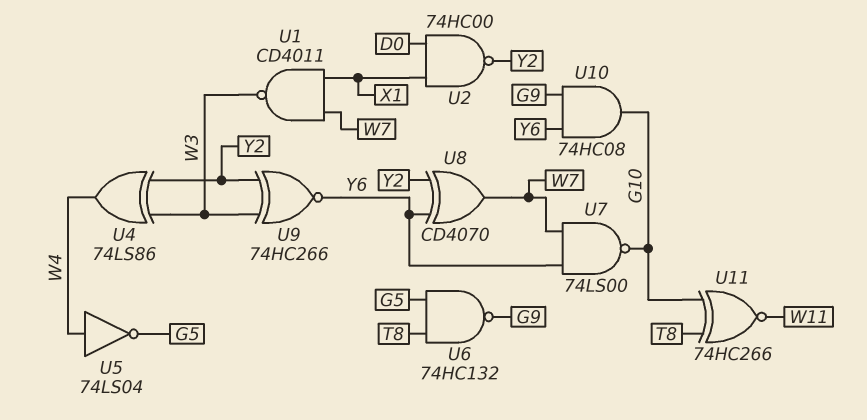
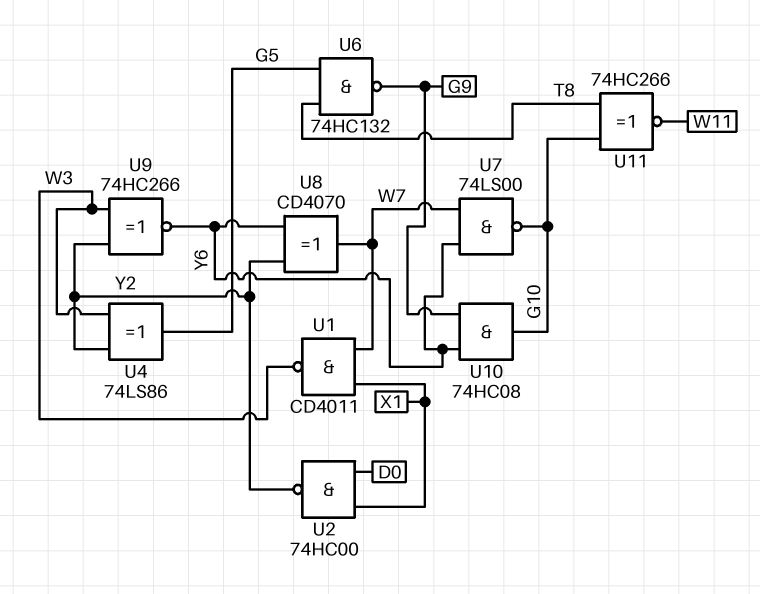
U4: XOR 74LS86 (in W3, in Y2, out W4) -> XOR 74LS86 (in W3, in Y2, out G5)
U5: NOT 74LS04 (in W4, out G5) -> none

